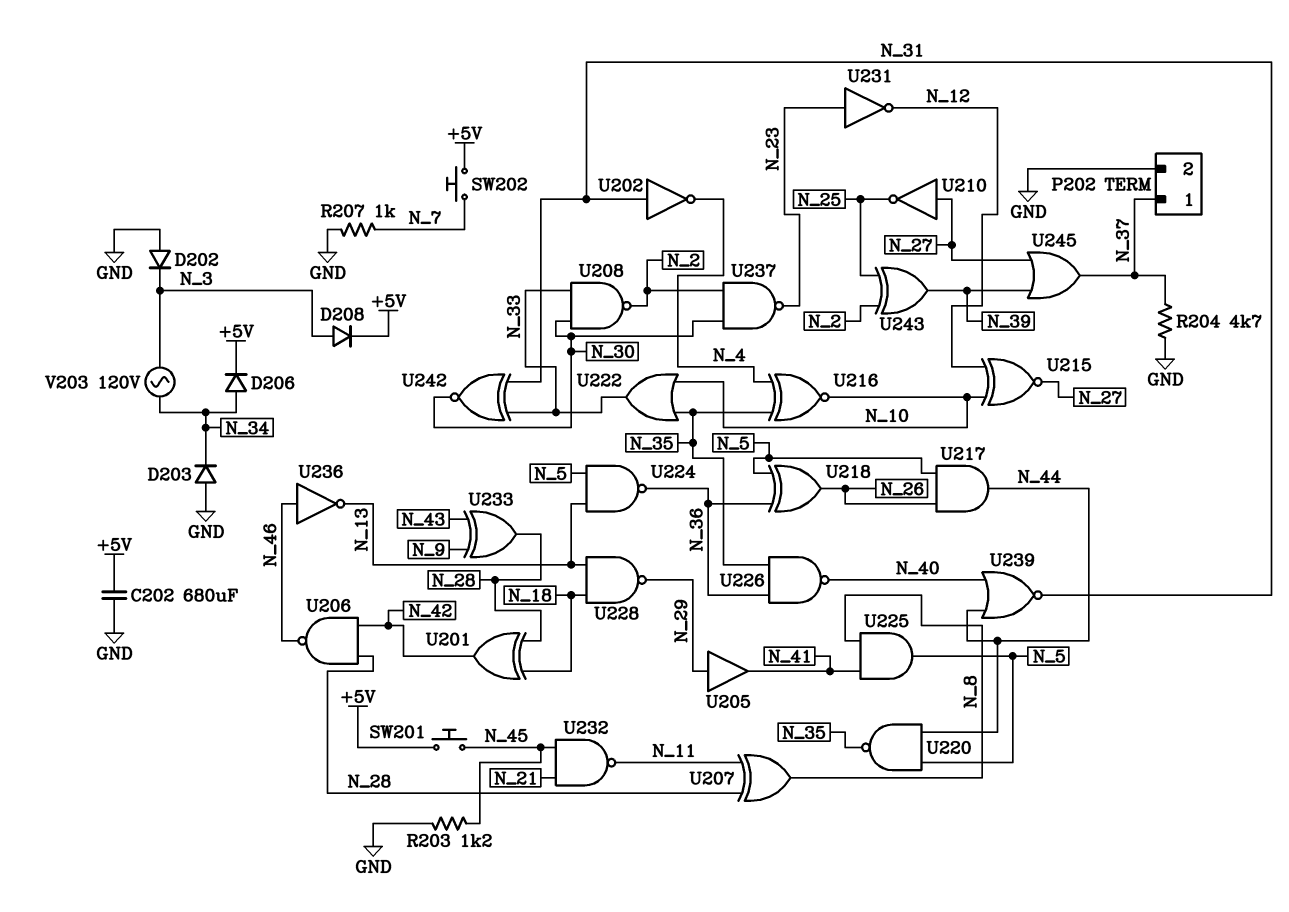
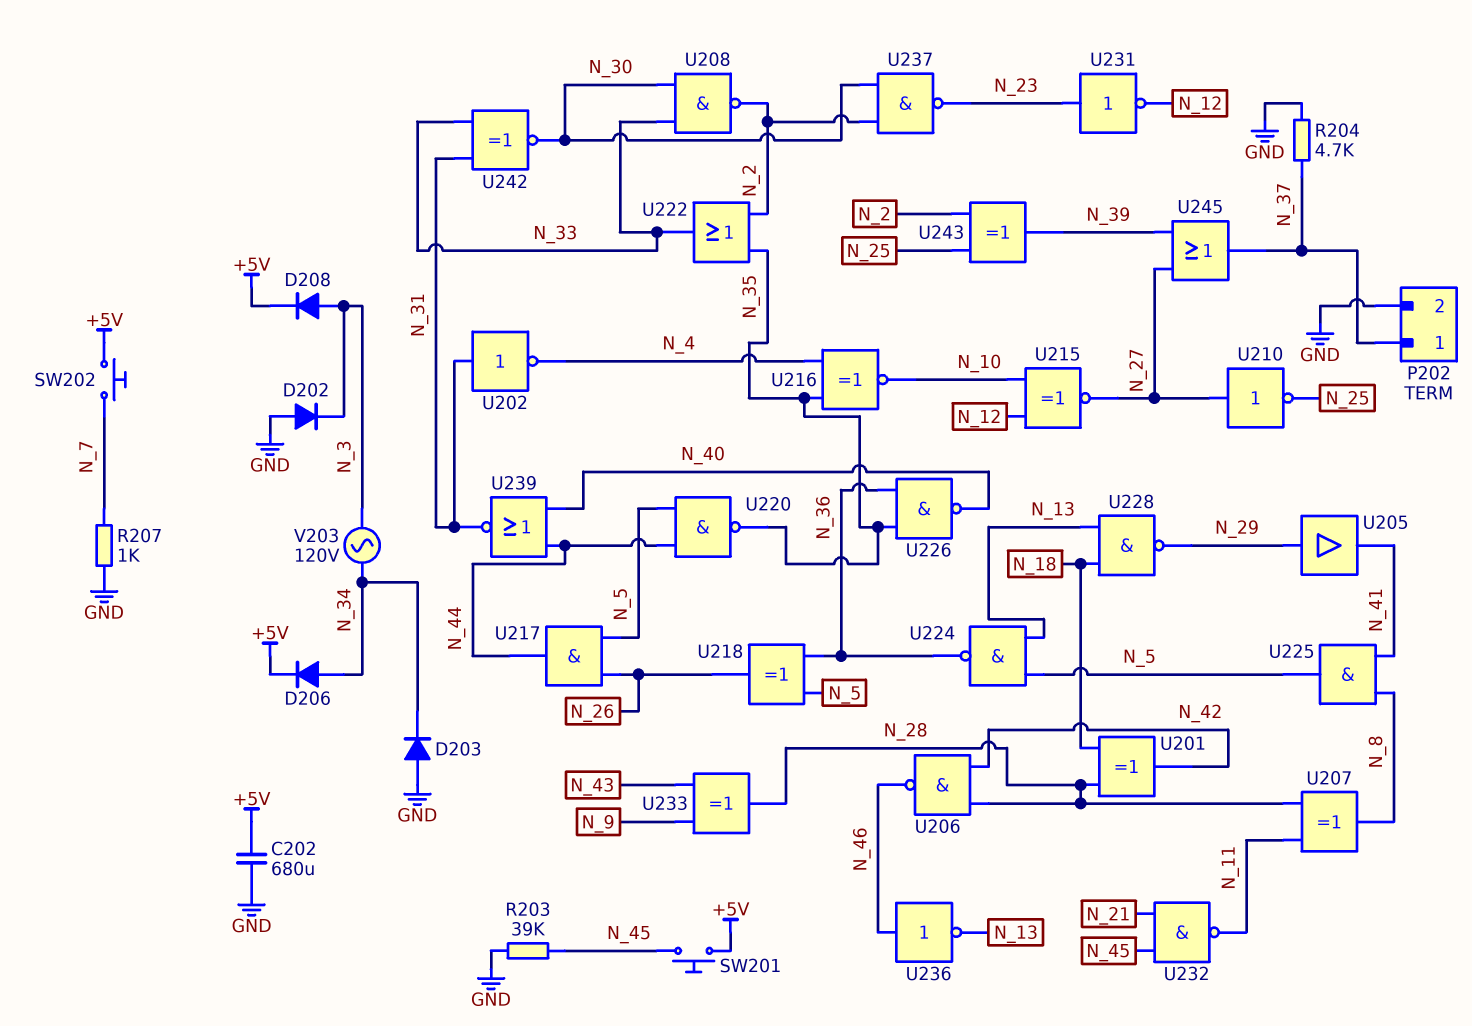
R203: 1.2k (GND, N_45) -> 39k (GND, N_45)
U222: OR (in N_10, in N_35, out N_33) -> OR (in N_2, in N_35, out N_33)

